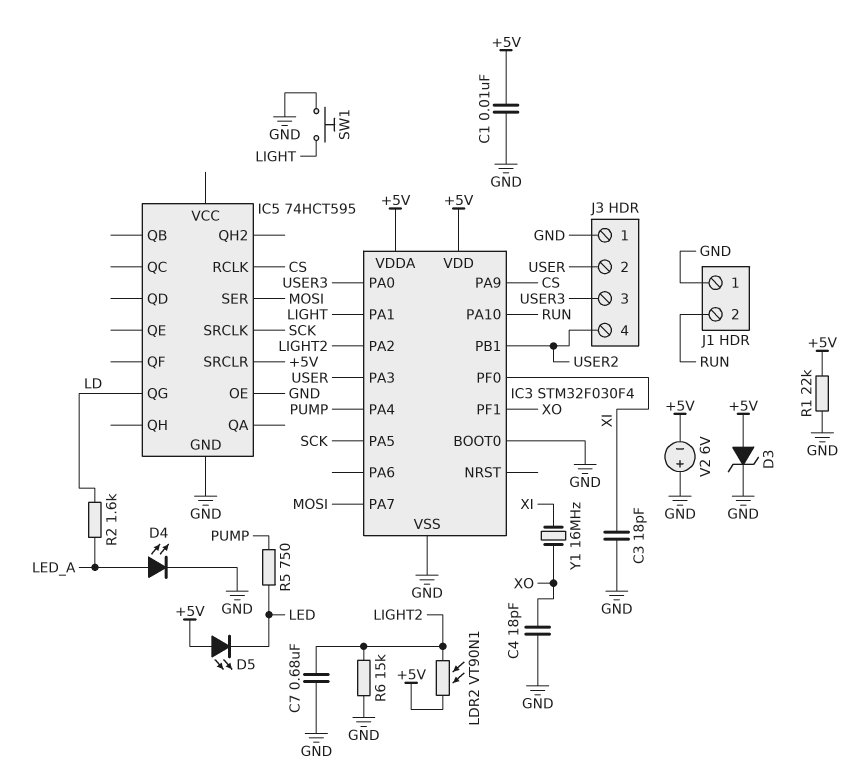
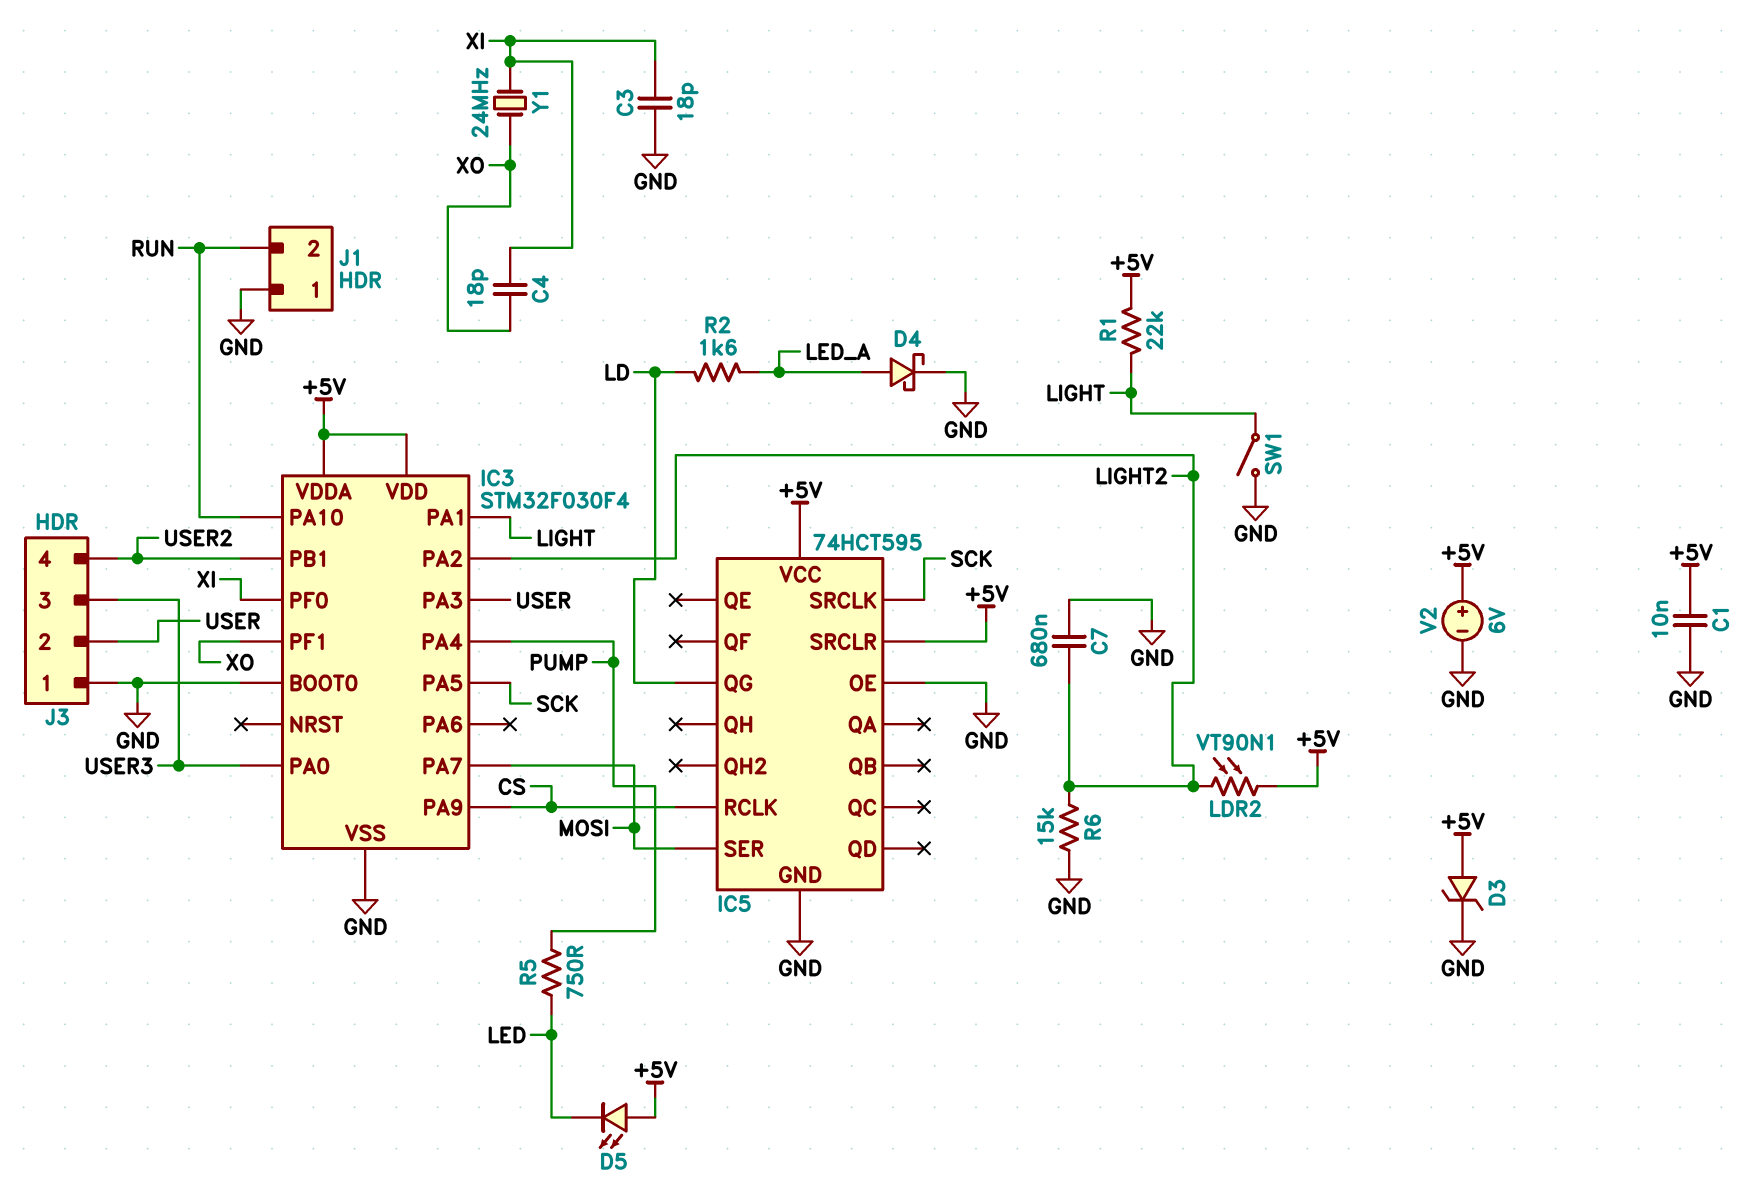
C4: 18pF (GND, XO) -> 18pF (XI, XO)
D4: LED (A LED_A, K GND) -> schottky (A LED_A, K GND)
IC5 pin VCC: none -> +5V
R1: 22k (+5V, GND) -> 22k (+5V, LIGHT)
SW1: button (GND, LIGHT) -> switch (GND, LIGHT)
V2: 6V (plus GND, minus +5V) -> 6V (plus +5V, minus GND)
Y1: 16MHz (XI, XO) -> 24MHz (XI, XO)

